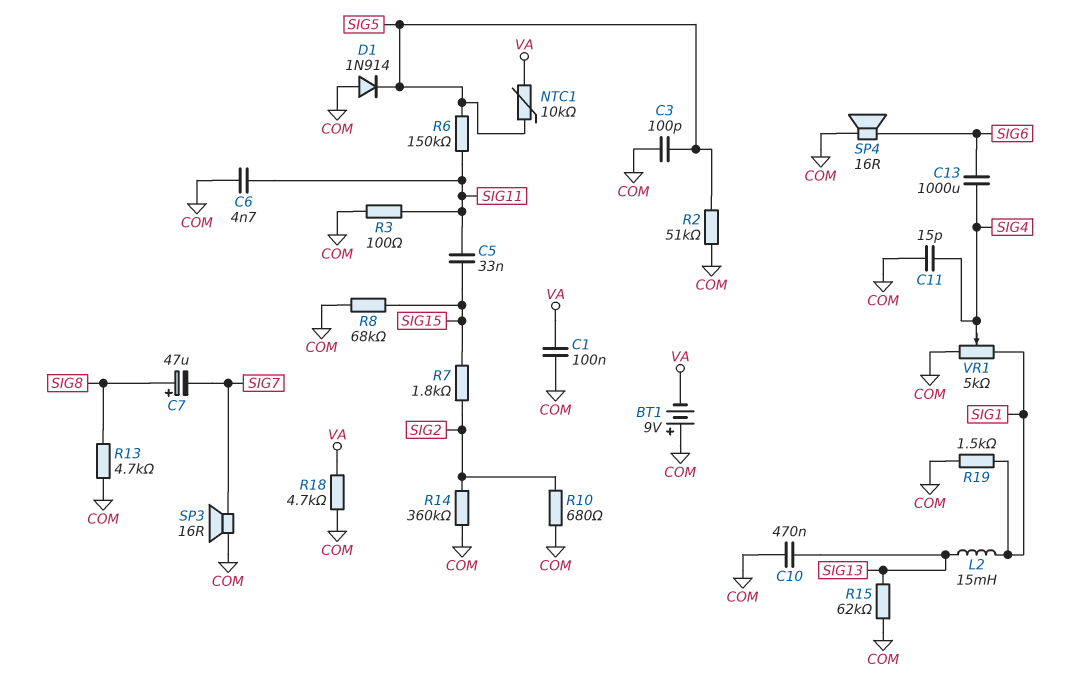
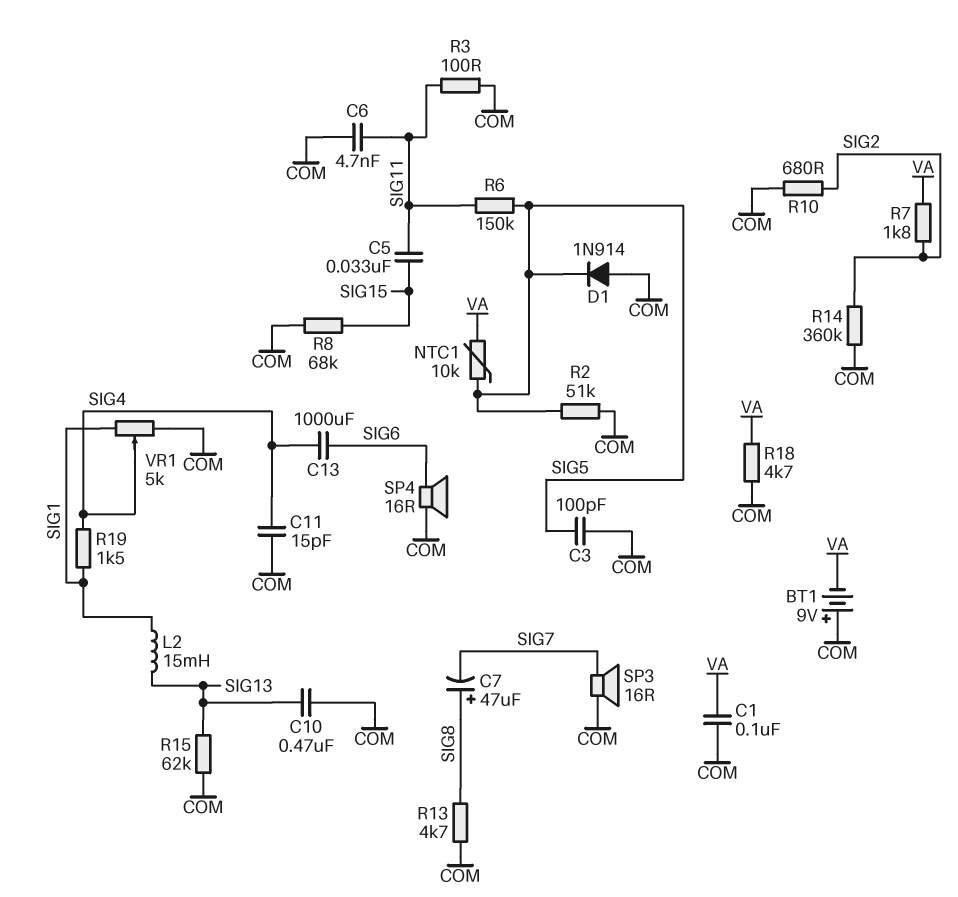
R7: 1.8k (SIG2, SIG15) -> 1.8k (SIG2, VA)
R19: 1.5k (COM, SIG1) -> 1.5k (SIG1, SIG4)

